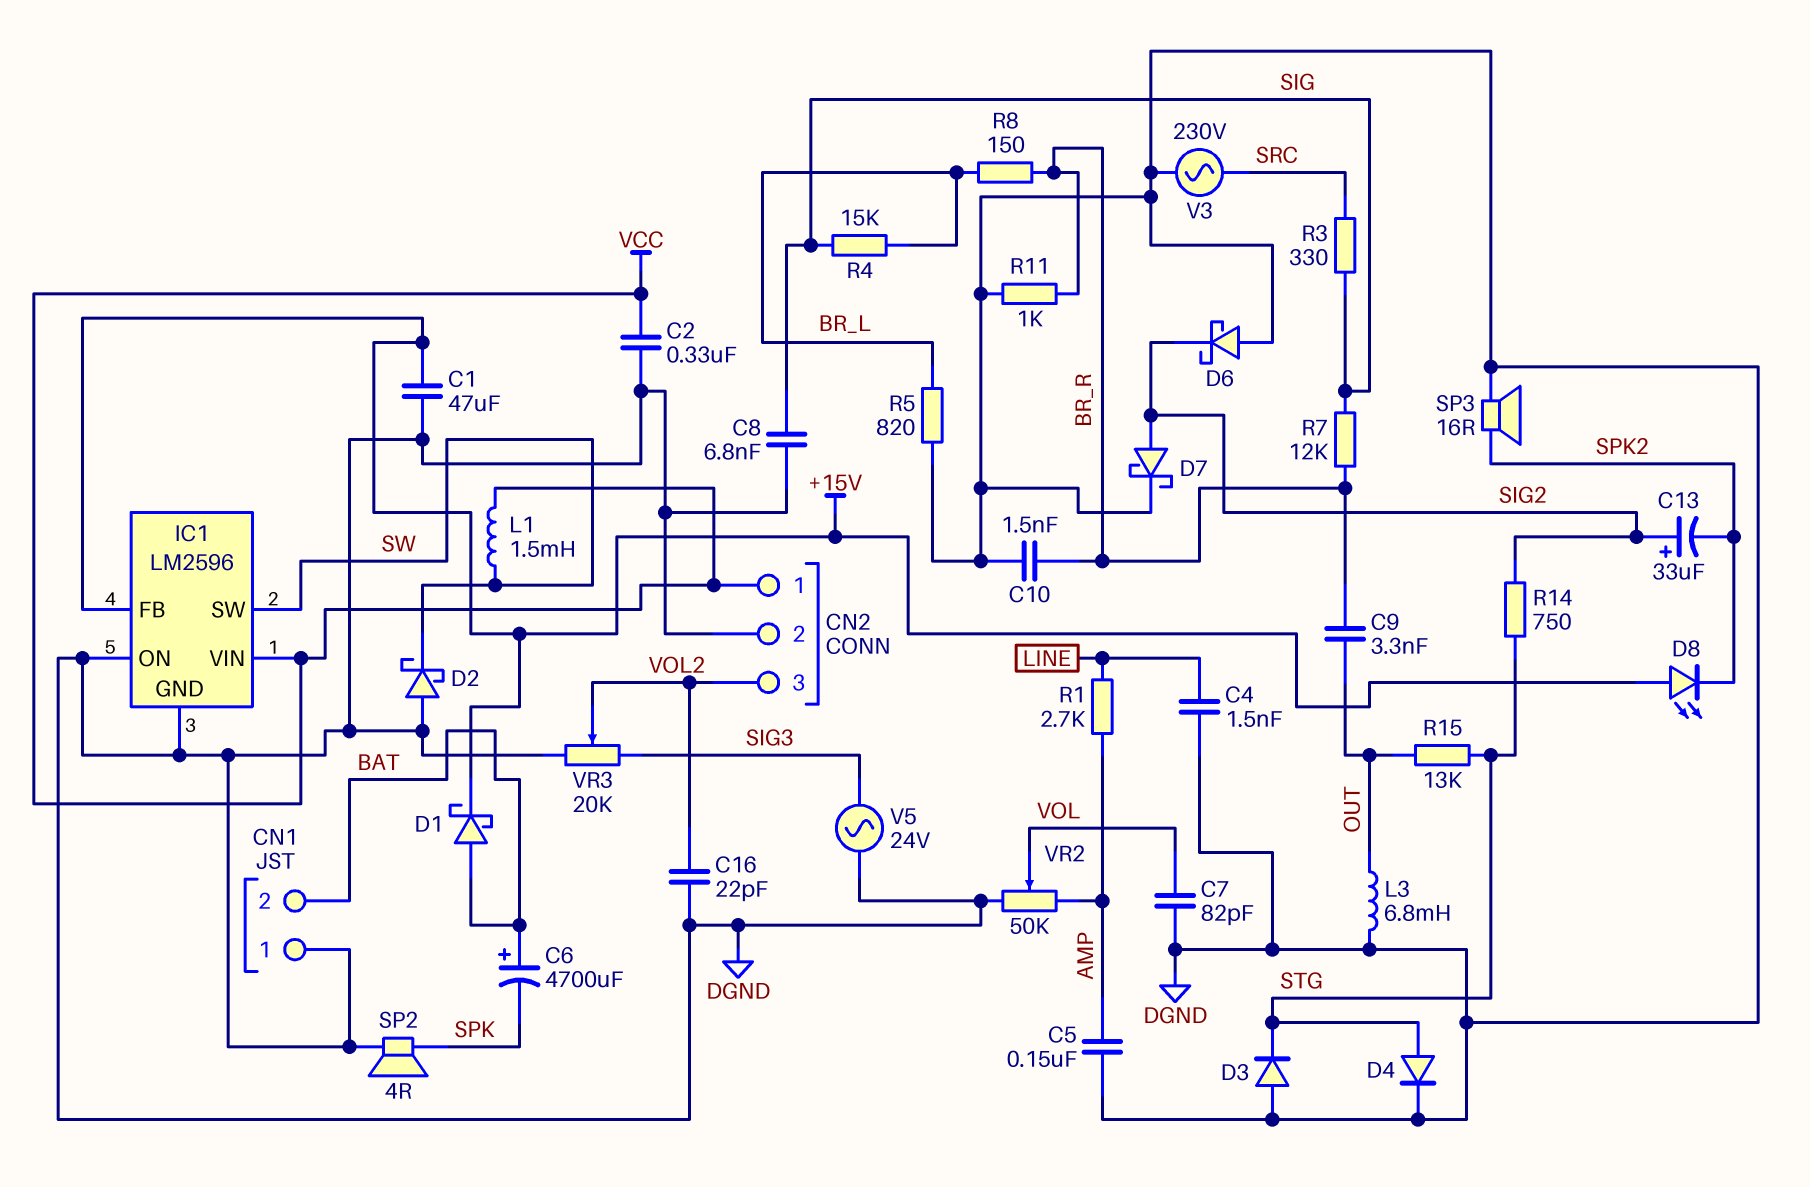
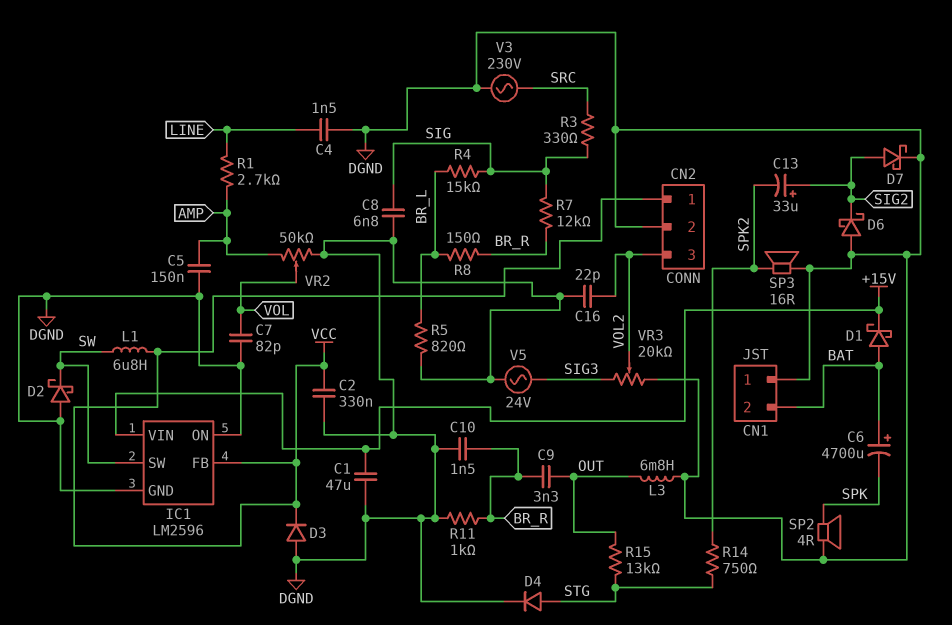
D3: diode (A DGND, K STG) -> diode (A DGND, K VCC)
D8: LED (A +15V, K SPK2) -> none
IC1 pin FB: +15V -> VCC
IC1 pin VIN: VCC -> +15V
L1: 1.5mH (SW, VCC) -> 6.8uH (SW, VCC)
R14: 750 (SIG2, STG) -> 750 (SPK2, STG)

